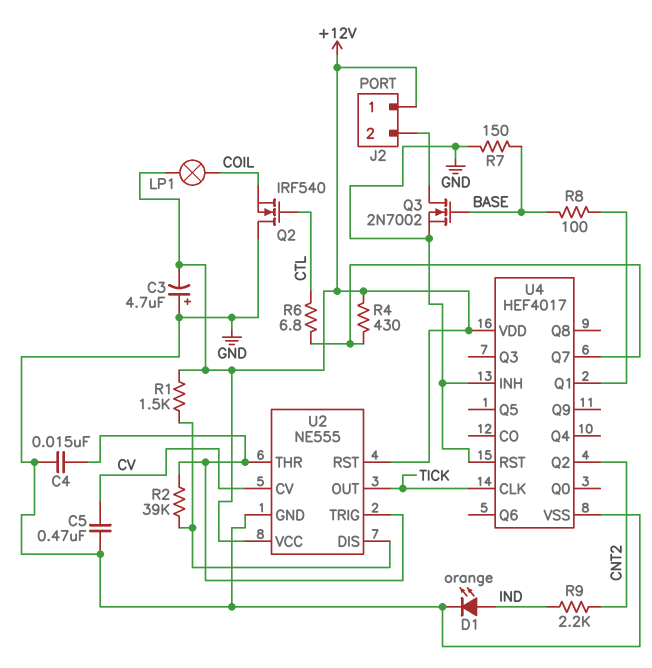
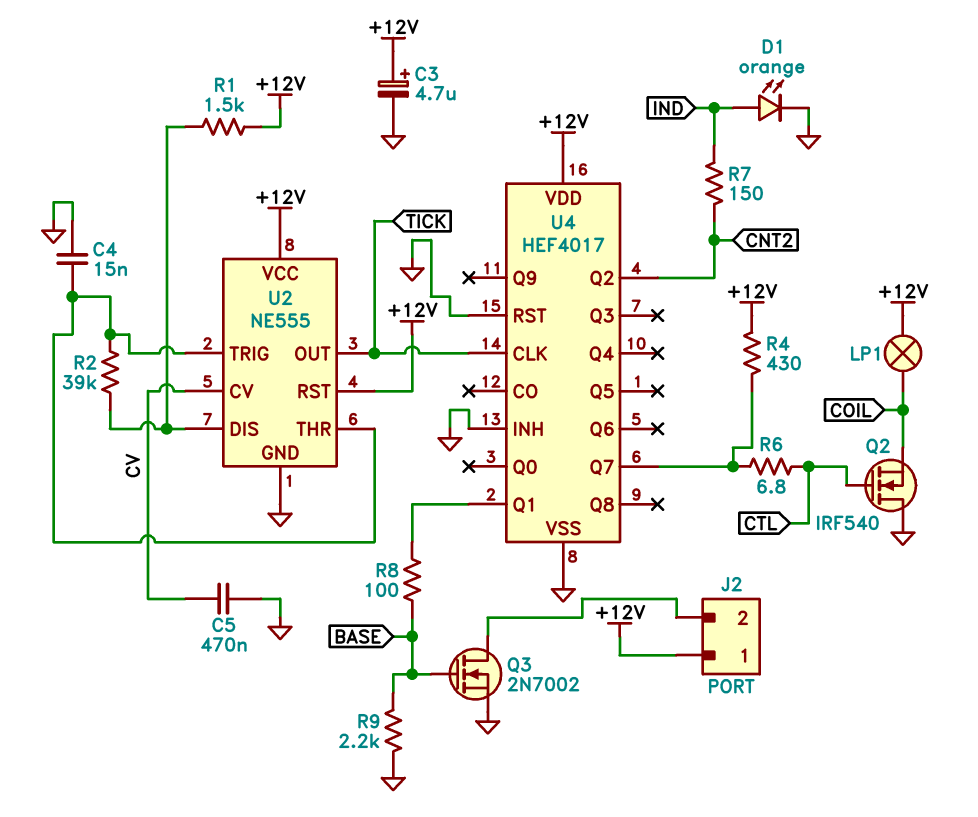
C3: 4.7uF (plus GND, minus +12V) -> 4.7uF (plus +12V, minus GND)
R7: 150 (BASE, GND) -> 150 (CNT2, IND)
R9: 2.2k (CNT2, IND) -> 2.2k (BASE, GND)

